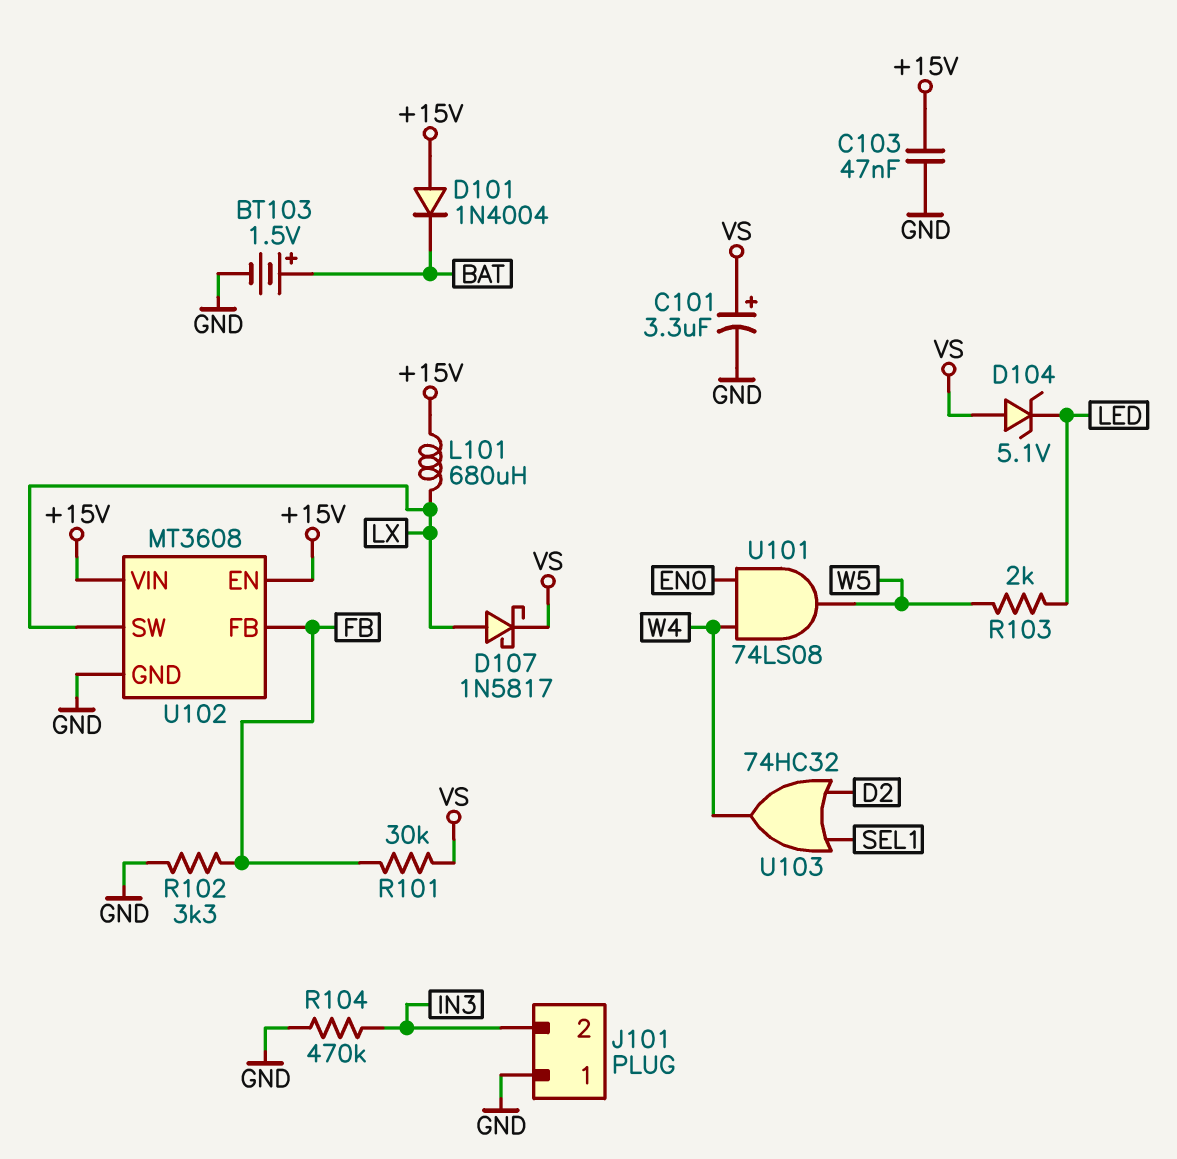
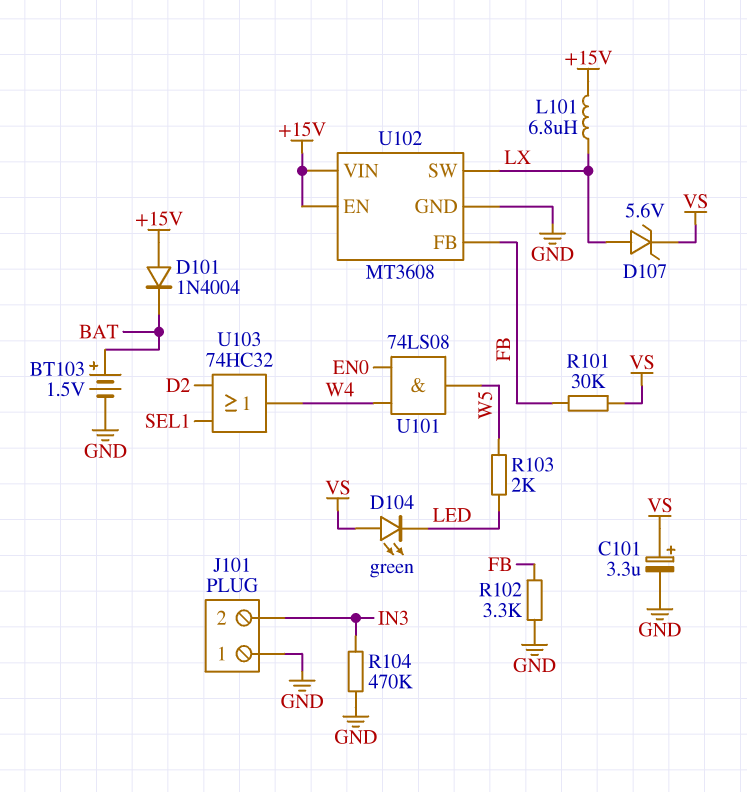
C103: 47nF (+15V, GND) -> none
D104: zener 5.1V (A VS, K LED) -> LED green (A VS, K LED)
D107: schottky 1N5817 (A LX, K VS) -> zener 5.6V (A LX, K VS)
L101: 680uH (+15V, LX) -> 6.8uH (+15V, LX)

